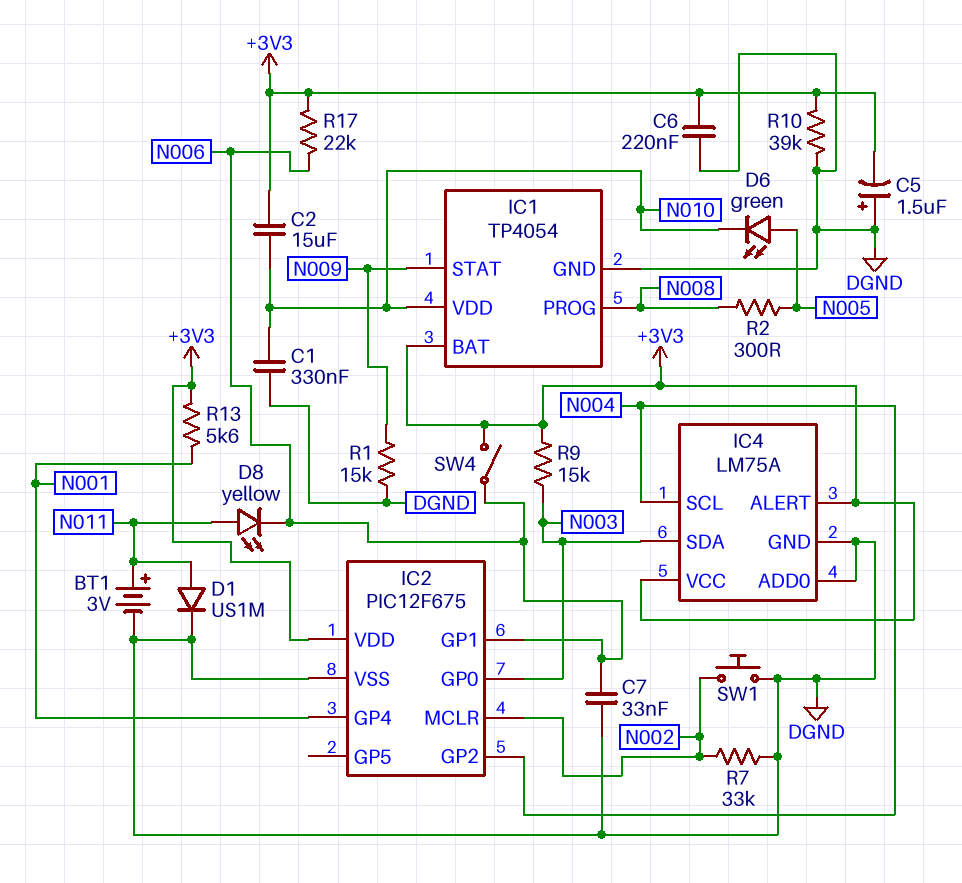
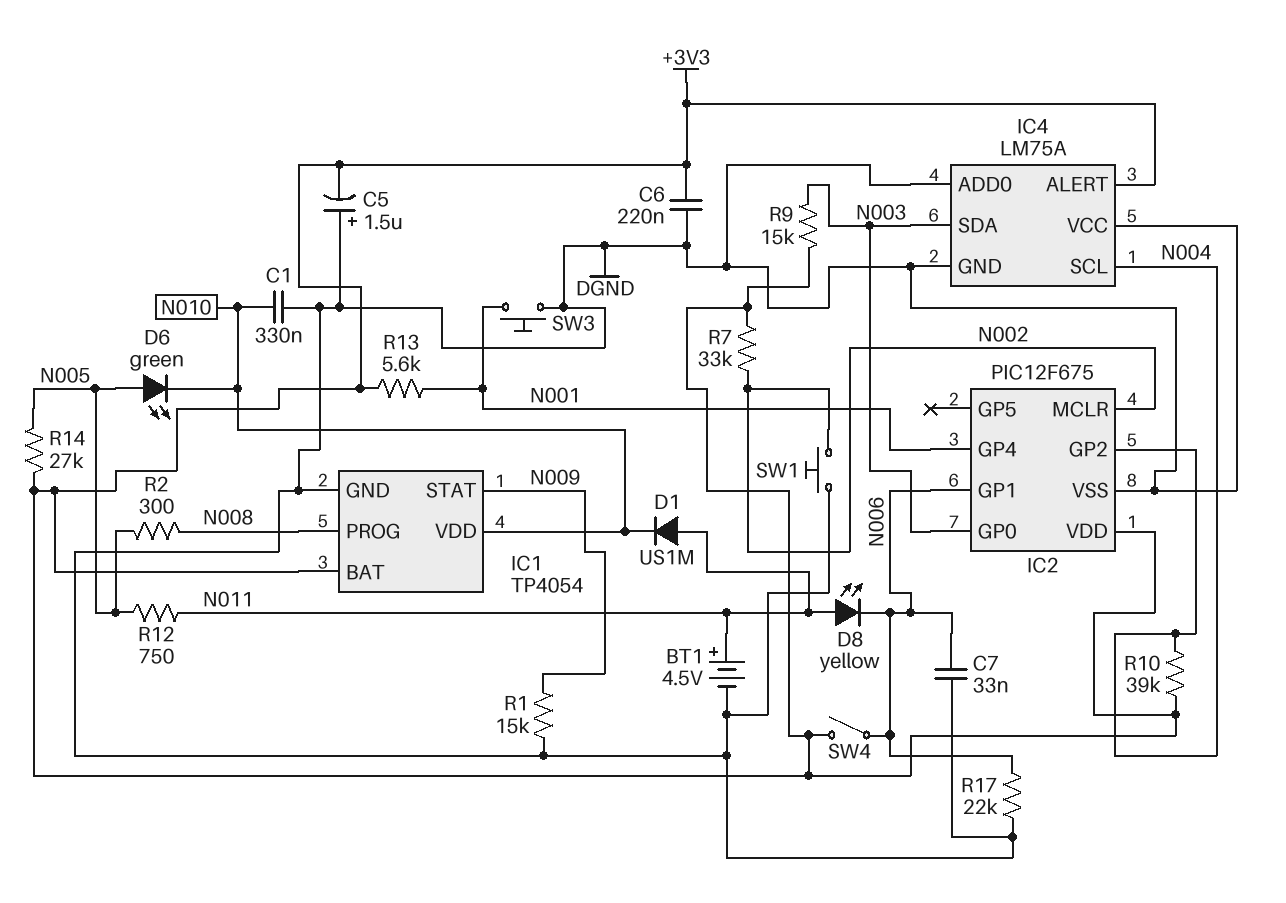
BT1: 3V (plus N011, minus DGND) -> 4.5V (plus N011, minus DGND)
C2: 15uF (+3V3, N010) -> none
D1: diode US1M (A N011, K DGND) -> diode US1M (A N011, K N010)
IC4 pin VCC: +3V3 -> DGND
R7: 33k (DGND, N002) -> 33k (+3V3, N002)
R10: 39k (+3V3, DGND) -> 39k (+3V3, N004)
R12: none -> 750 (N005, N011)
R14: none -> 27k (+3V3, N005)
R17: 22k (+3V3, N006) -> 22k (DGND, N006)
SW3: none -> button (DGND, N001)

